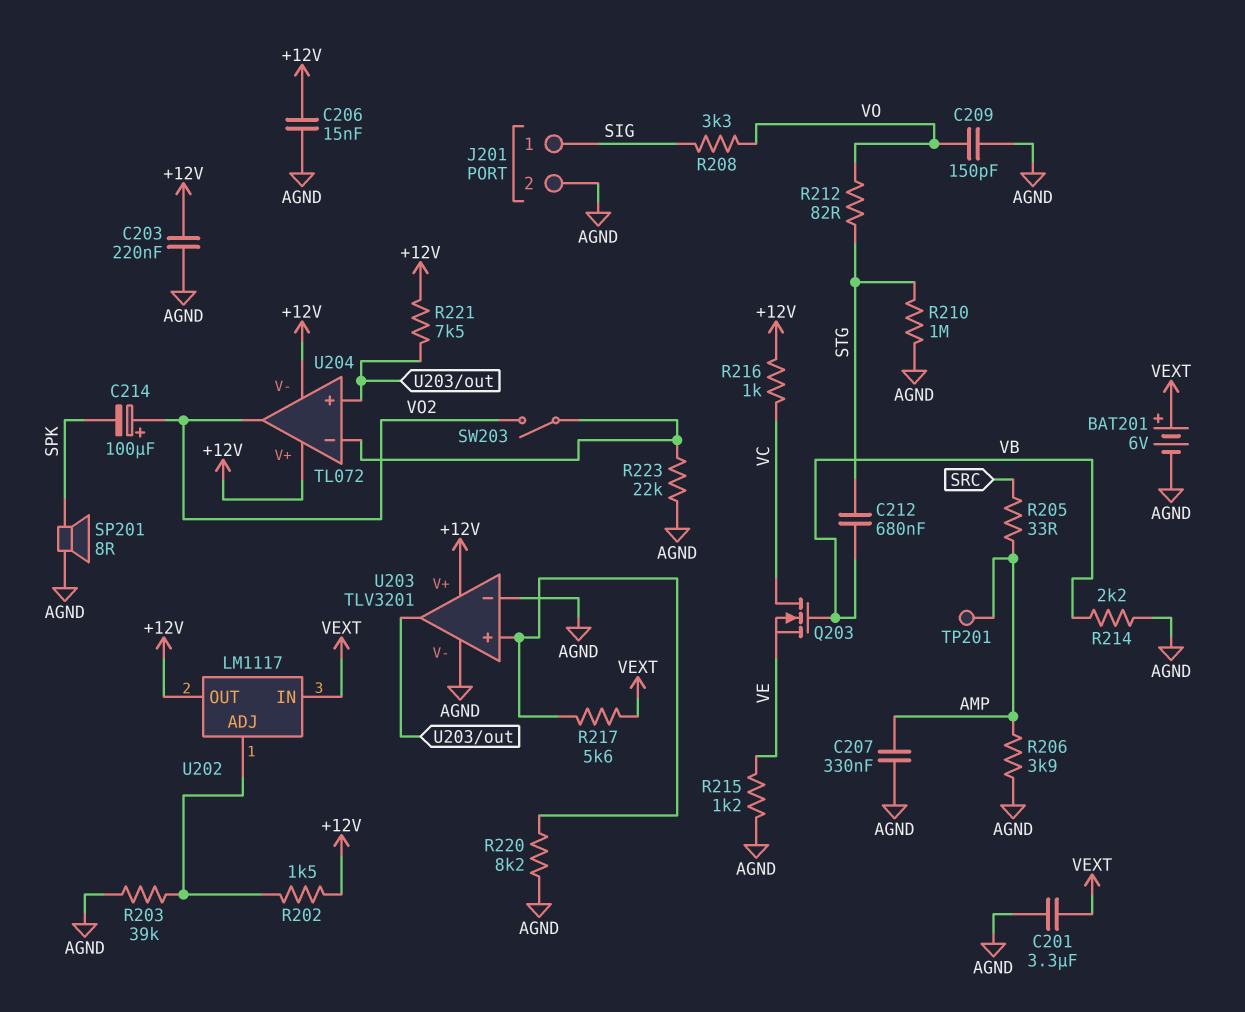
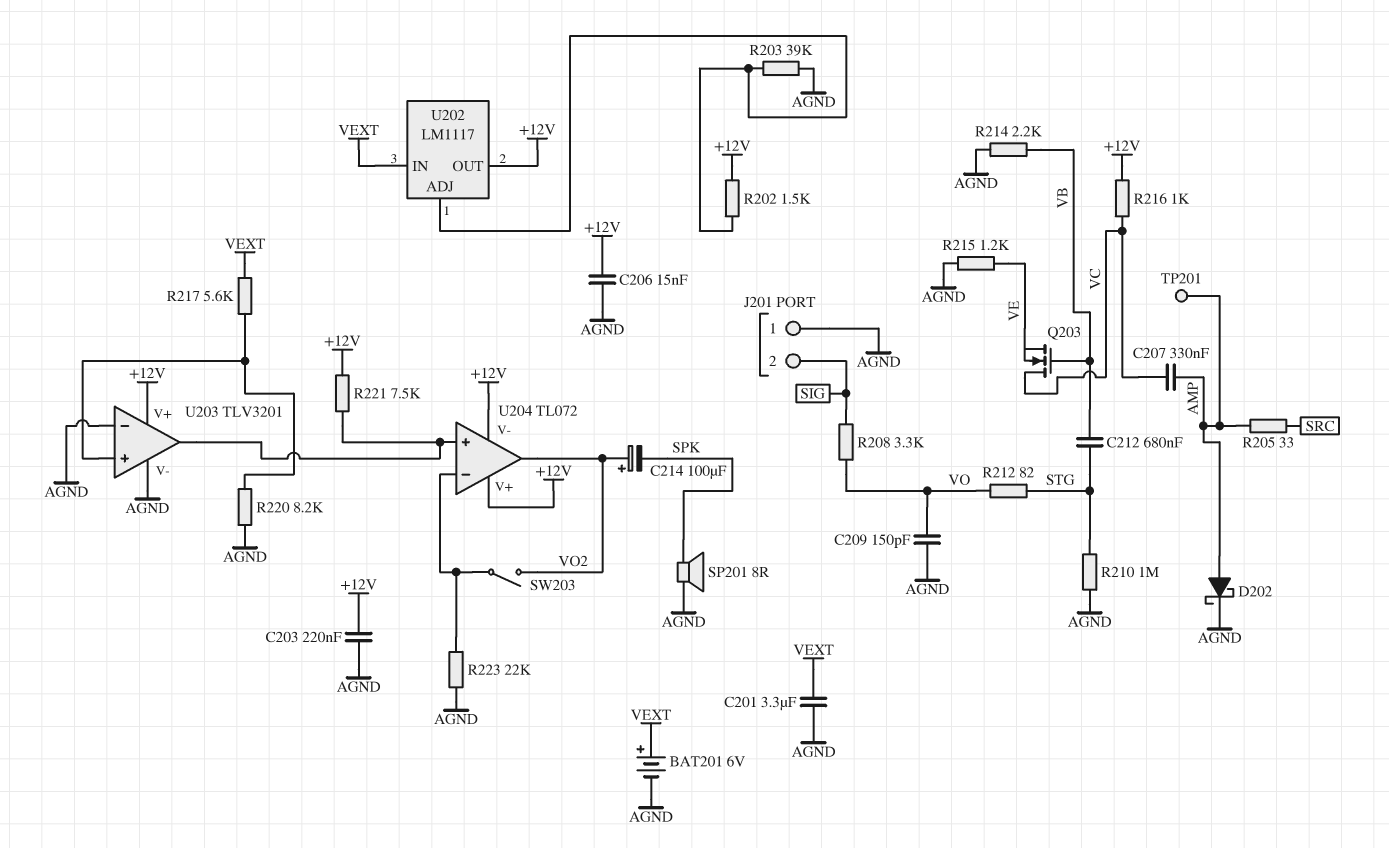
C207: 330nF (AGND, AMP) -> 330nF (AMP, VC)
D202: none -> schottky (A AMP, K AGND)
J201 pin 1: SIG -> AGND
J201 pin 2: AGND -> SIG
R206: 3.9k (AGND, AMP) -> none

